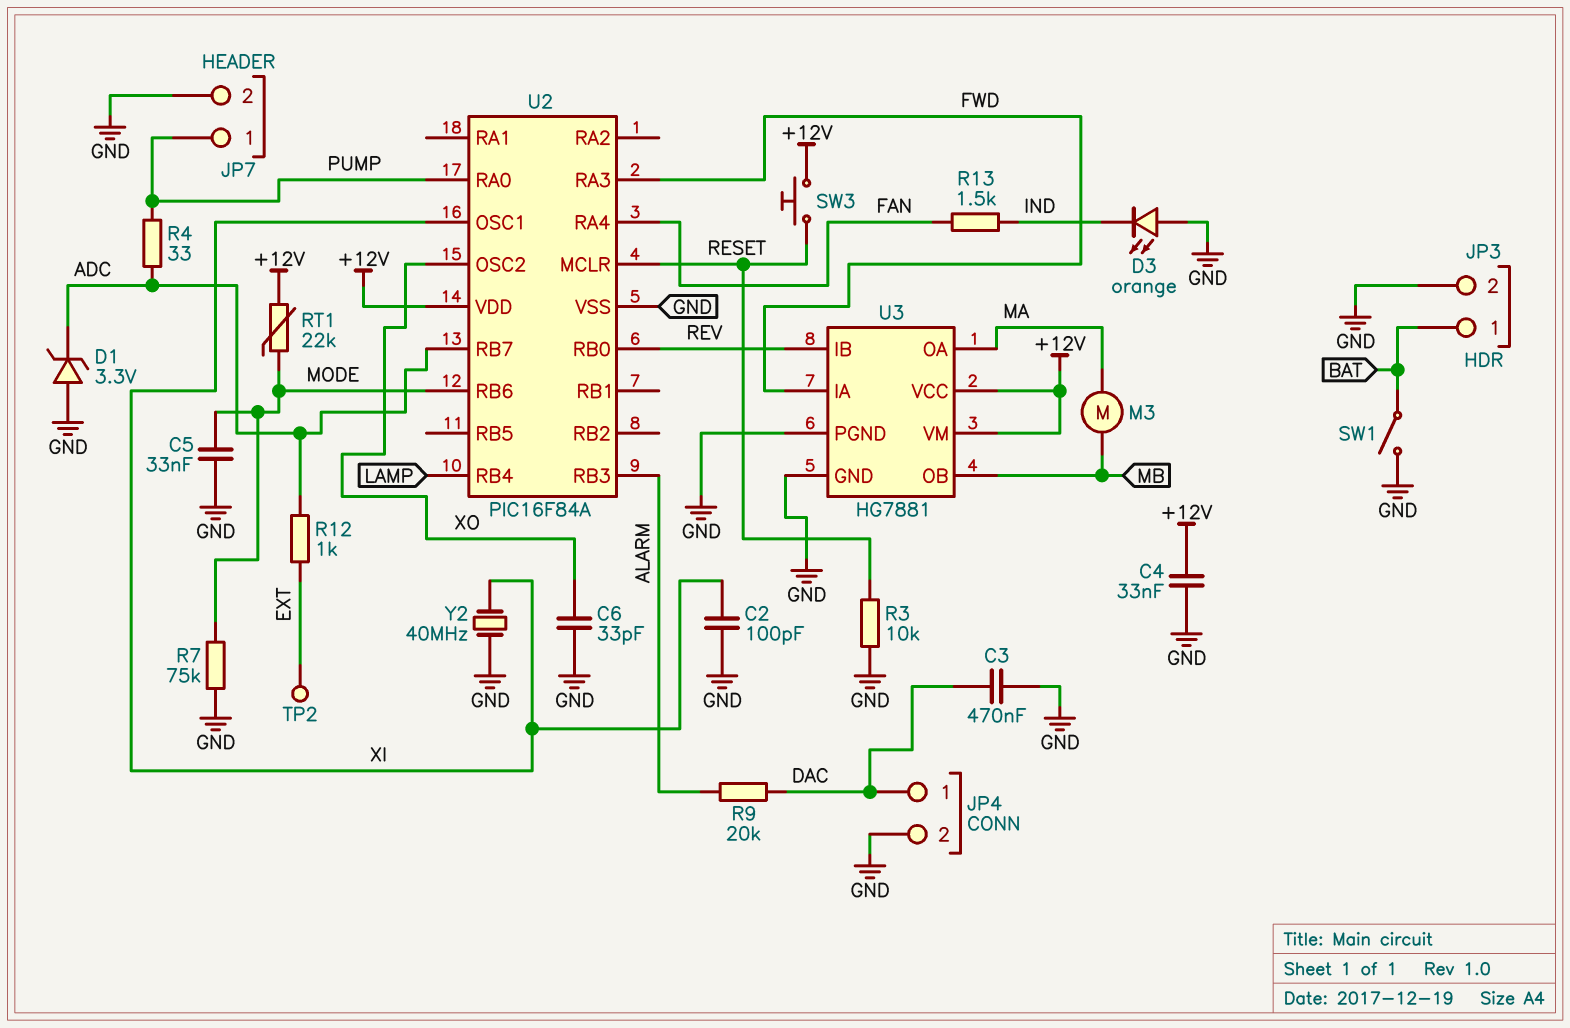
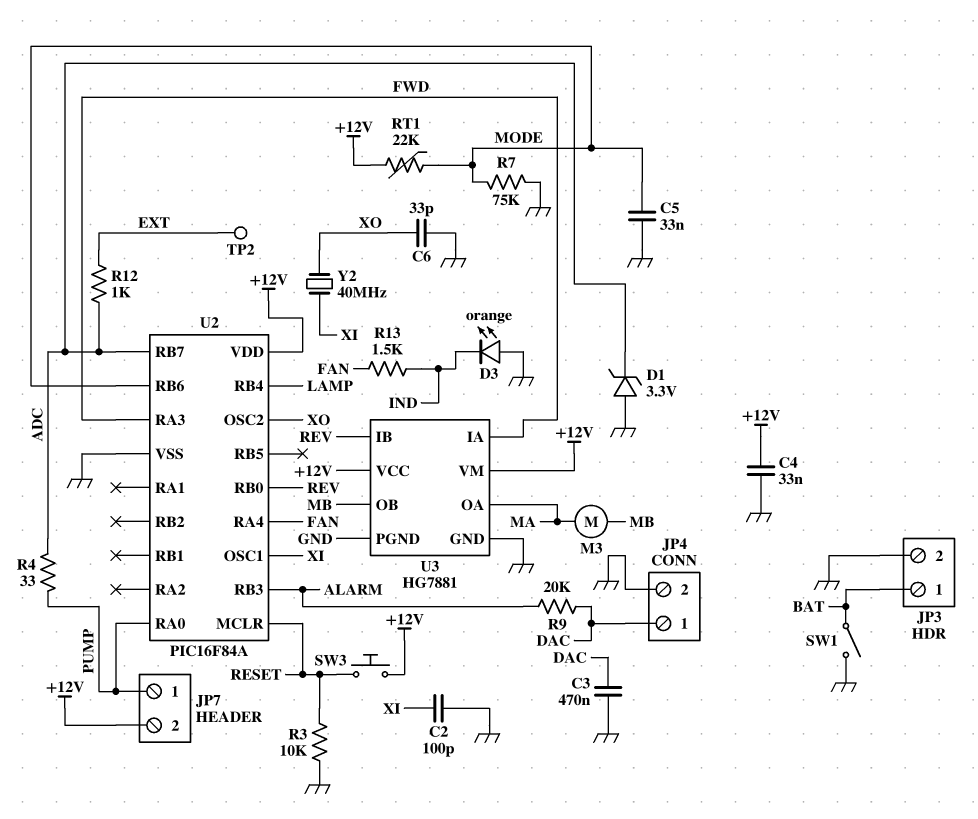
JP7 pin 2: GND -> +12V
Y2: 40MHz (GND, XI) -> 40MHz (XI, XO)

